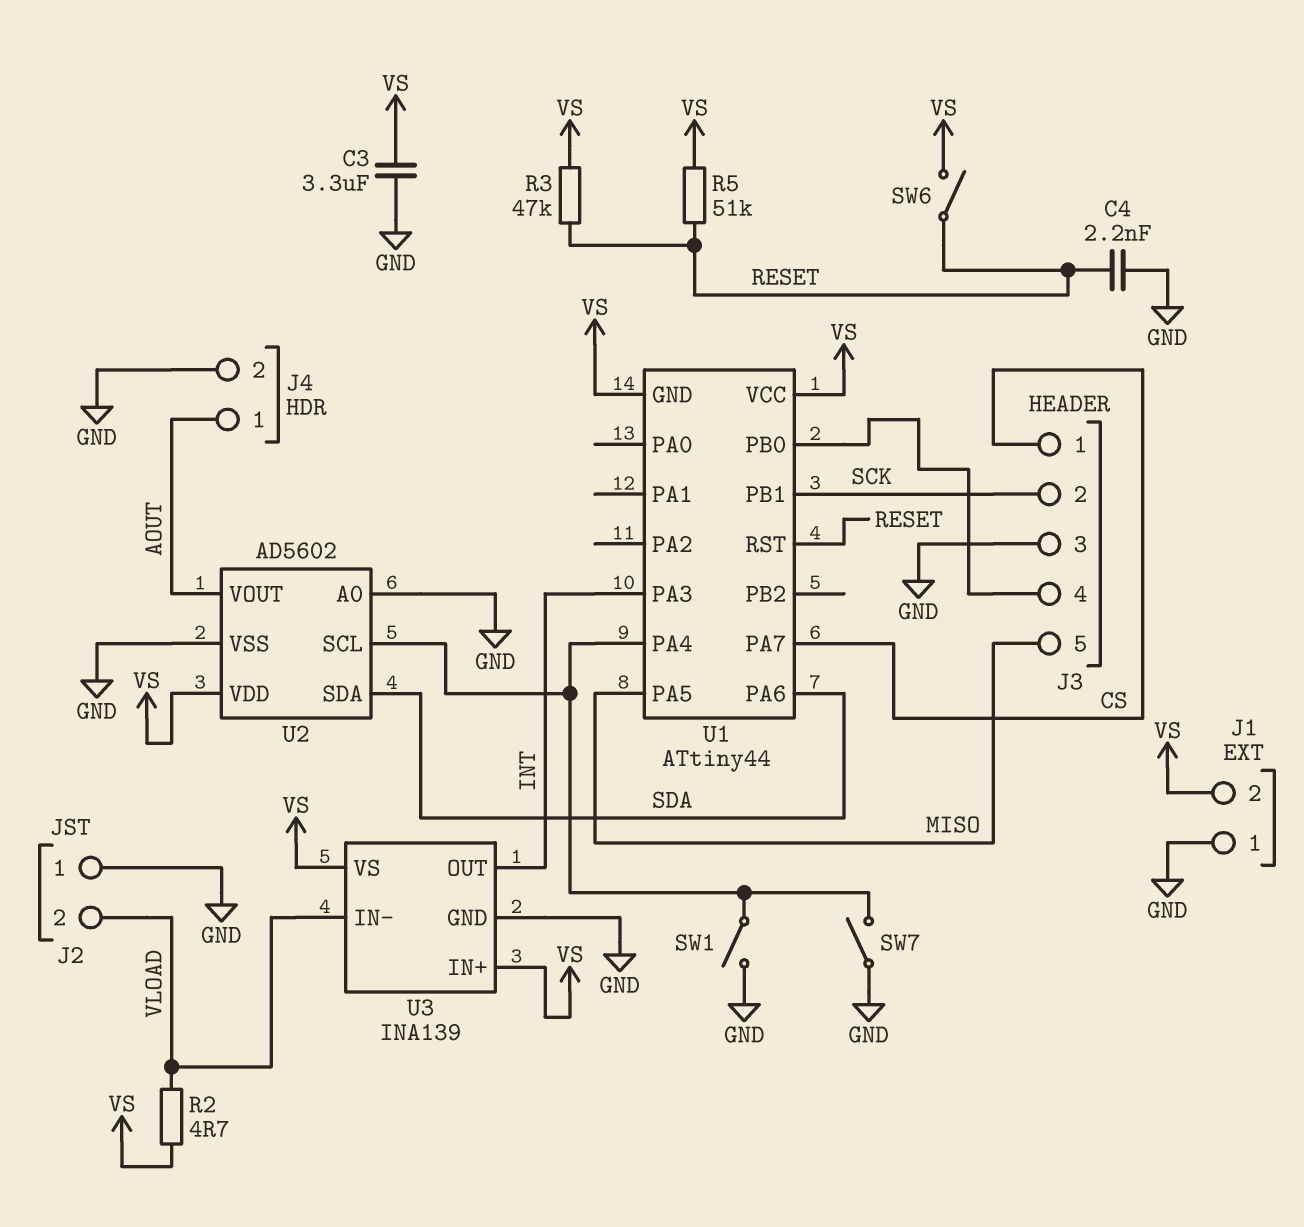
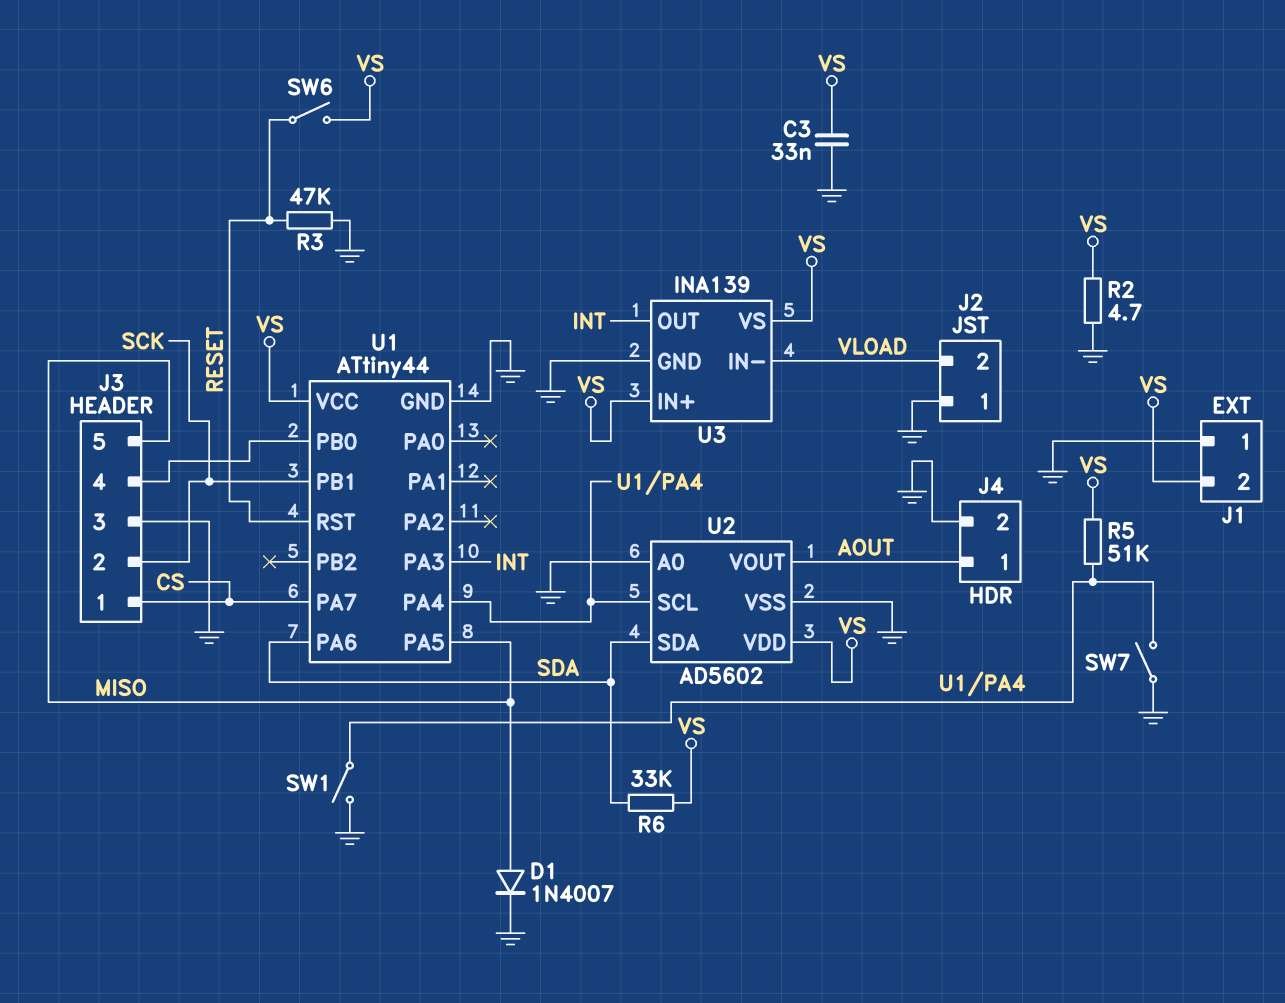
C3: 3.3uF (GND, VS) -> 33nF (GND, VS)
C4: 2.2nF (GND, RESET) -> none
D1: none -> diode 1N4007 (A MISO, K GND)
R2: 4.7 (VLOAD, VS) -> 4.7 (GND, VS)
R3: 47k (RESET, VS) -> 47k (GND, RESET)
R5: 51k (RESET, VS) -> 51k (U1/PA4, VS)
R6: none -> 33k (SDA, VS)
U1 pin GND: VS -> GND

